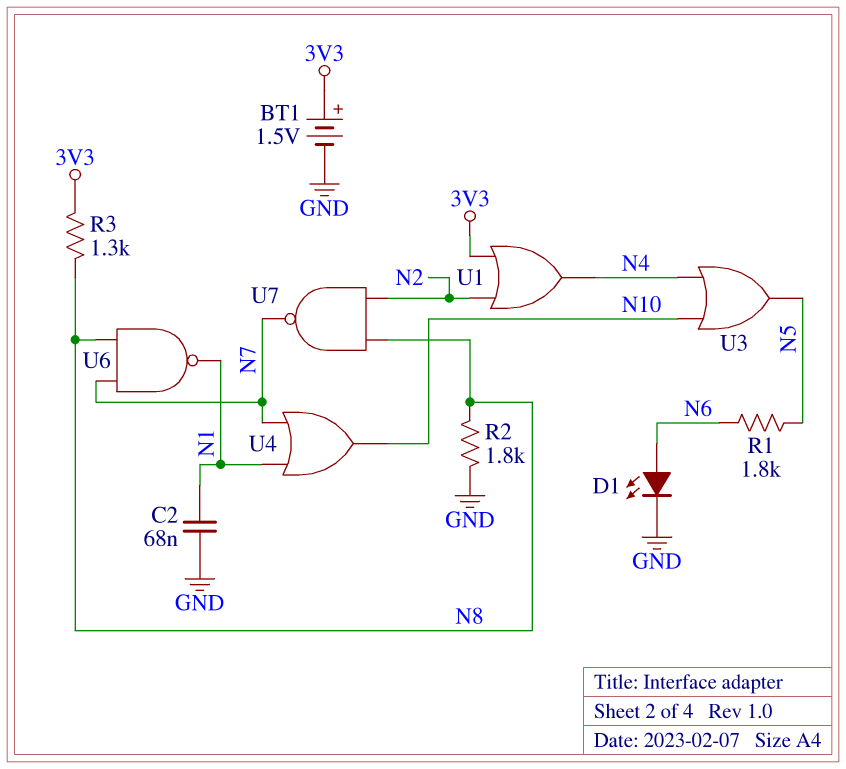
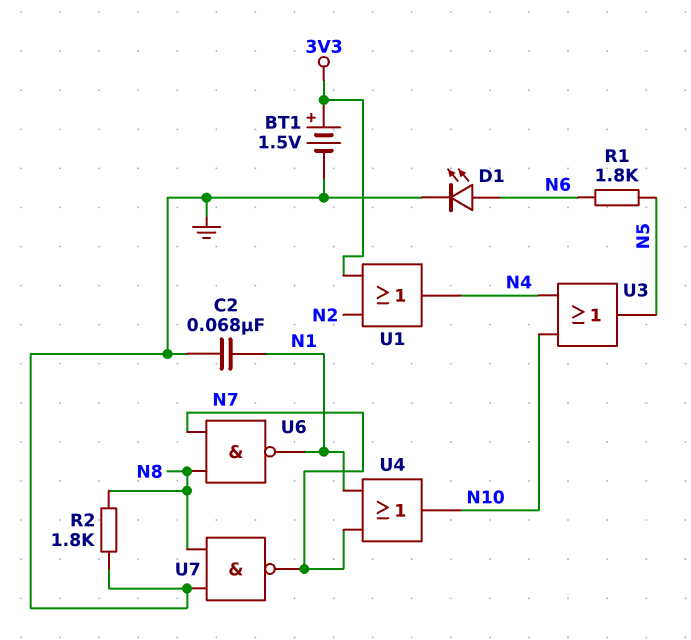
R3: 1.3k (3V3, N8) -> none
U7: NAND (in N2, in N8, out N7) -> NAND (in GND, in N8, out N7)

